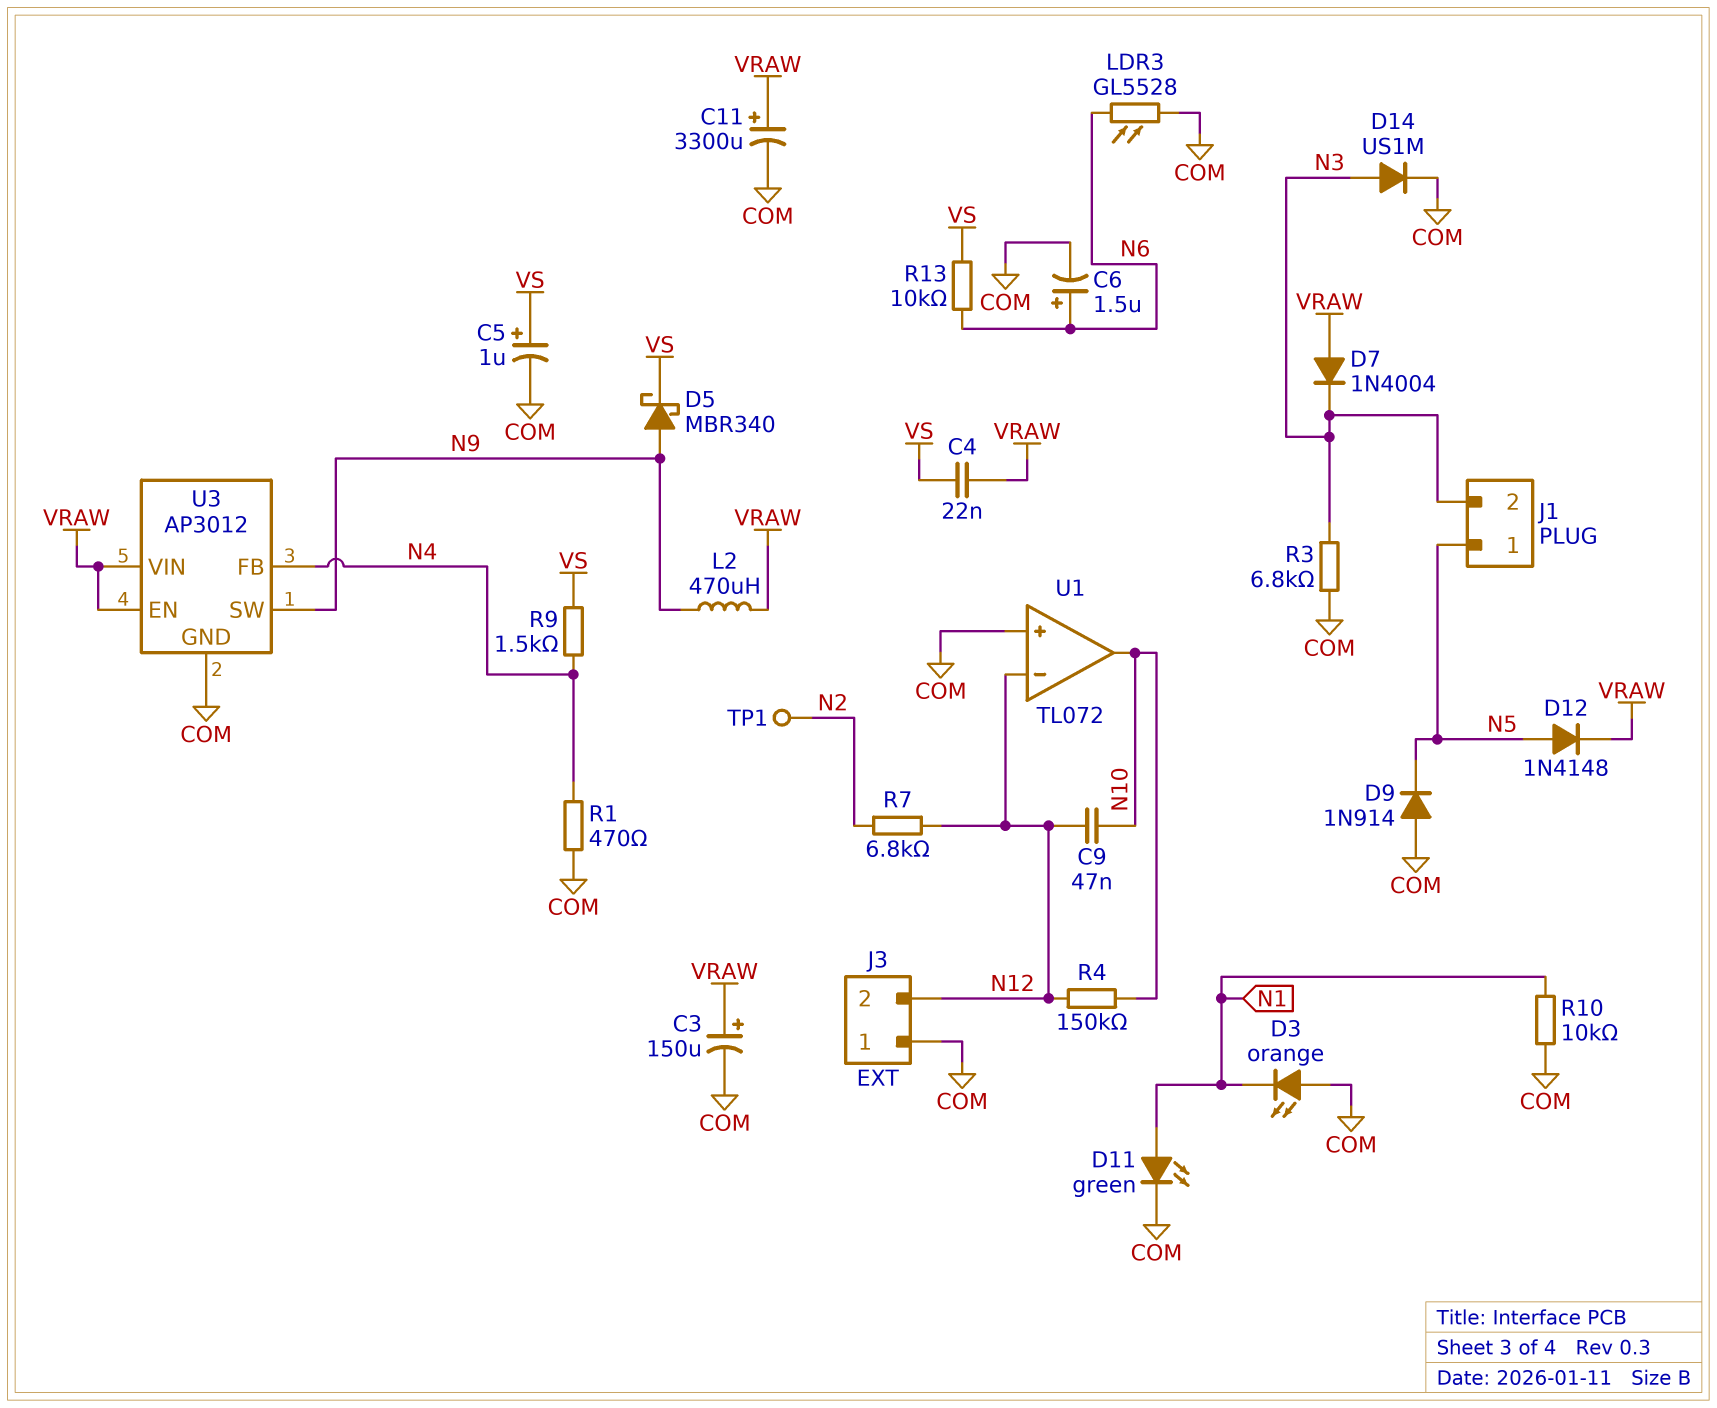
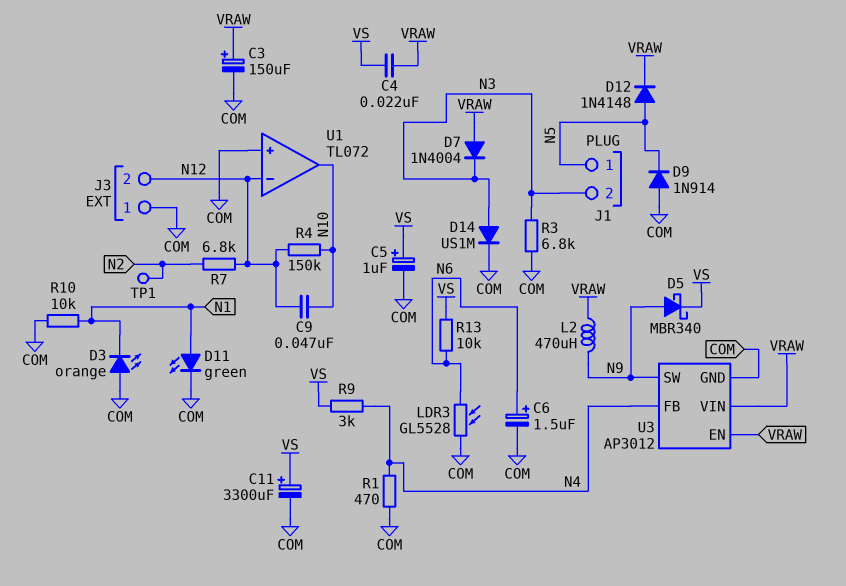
C11: 3300uF (plus VRAW, minus COM) -> 3300uF (plus VS, minus COM)
R9: 1.5k (N4, VS) -> 3k (N4, VS)

